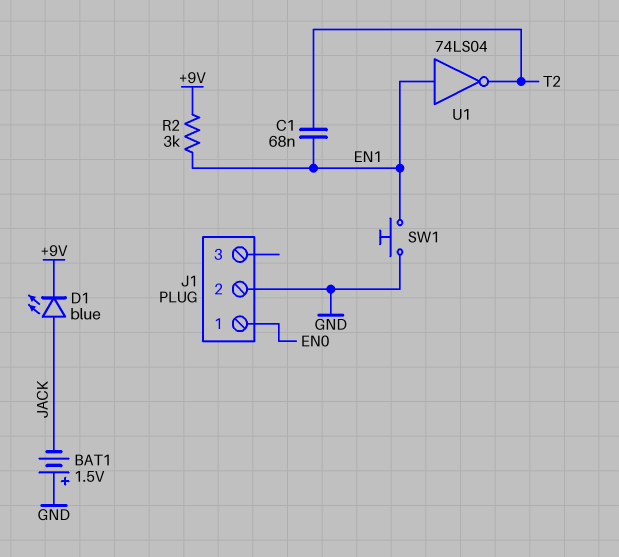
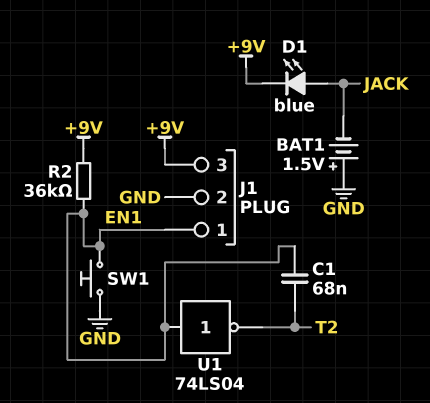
J1 pin 1: EN0 -> EN1
J1 pin 3: none -> +9V
R2: 3k (+9V, EN1) -> 36k (+9V, EN1)

